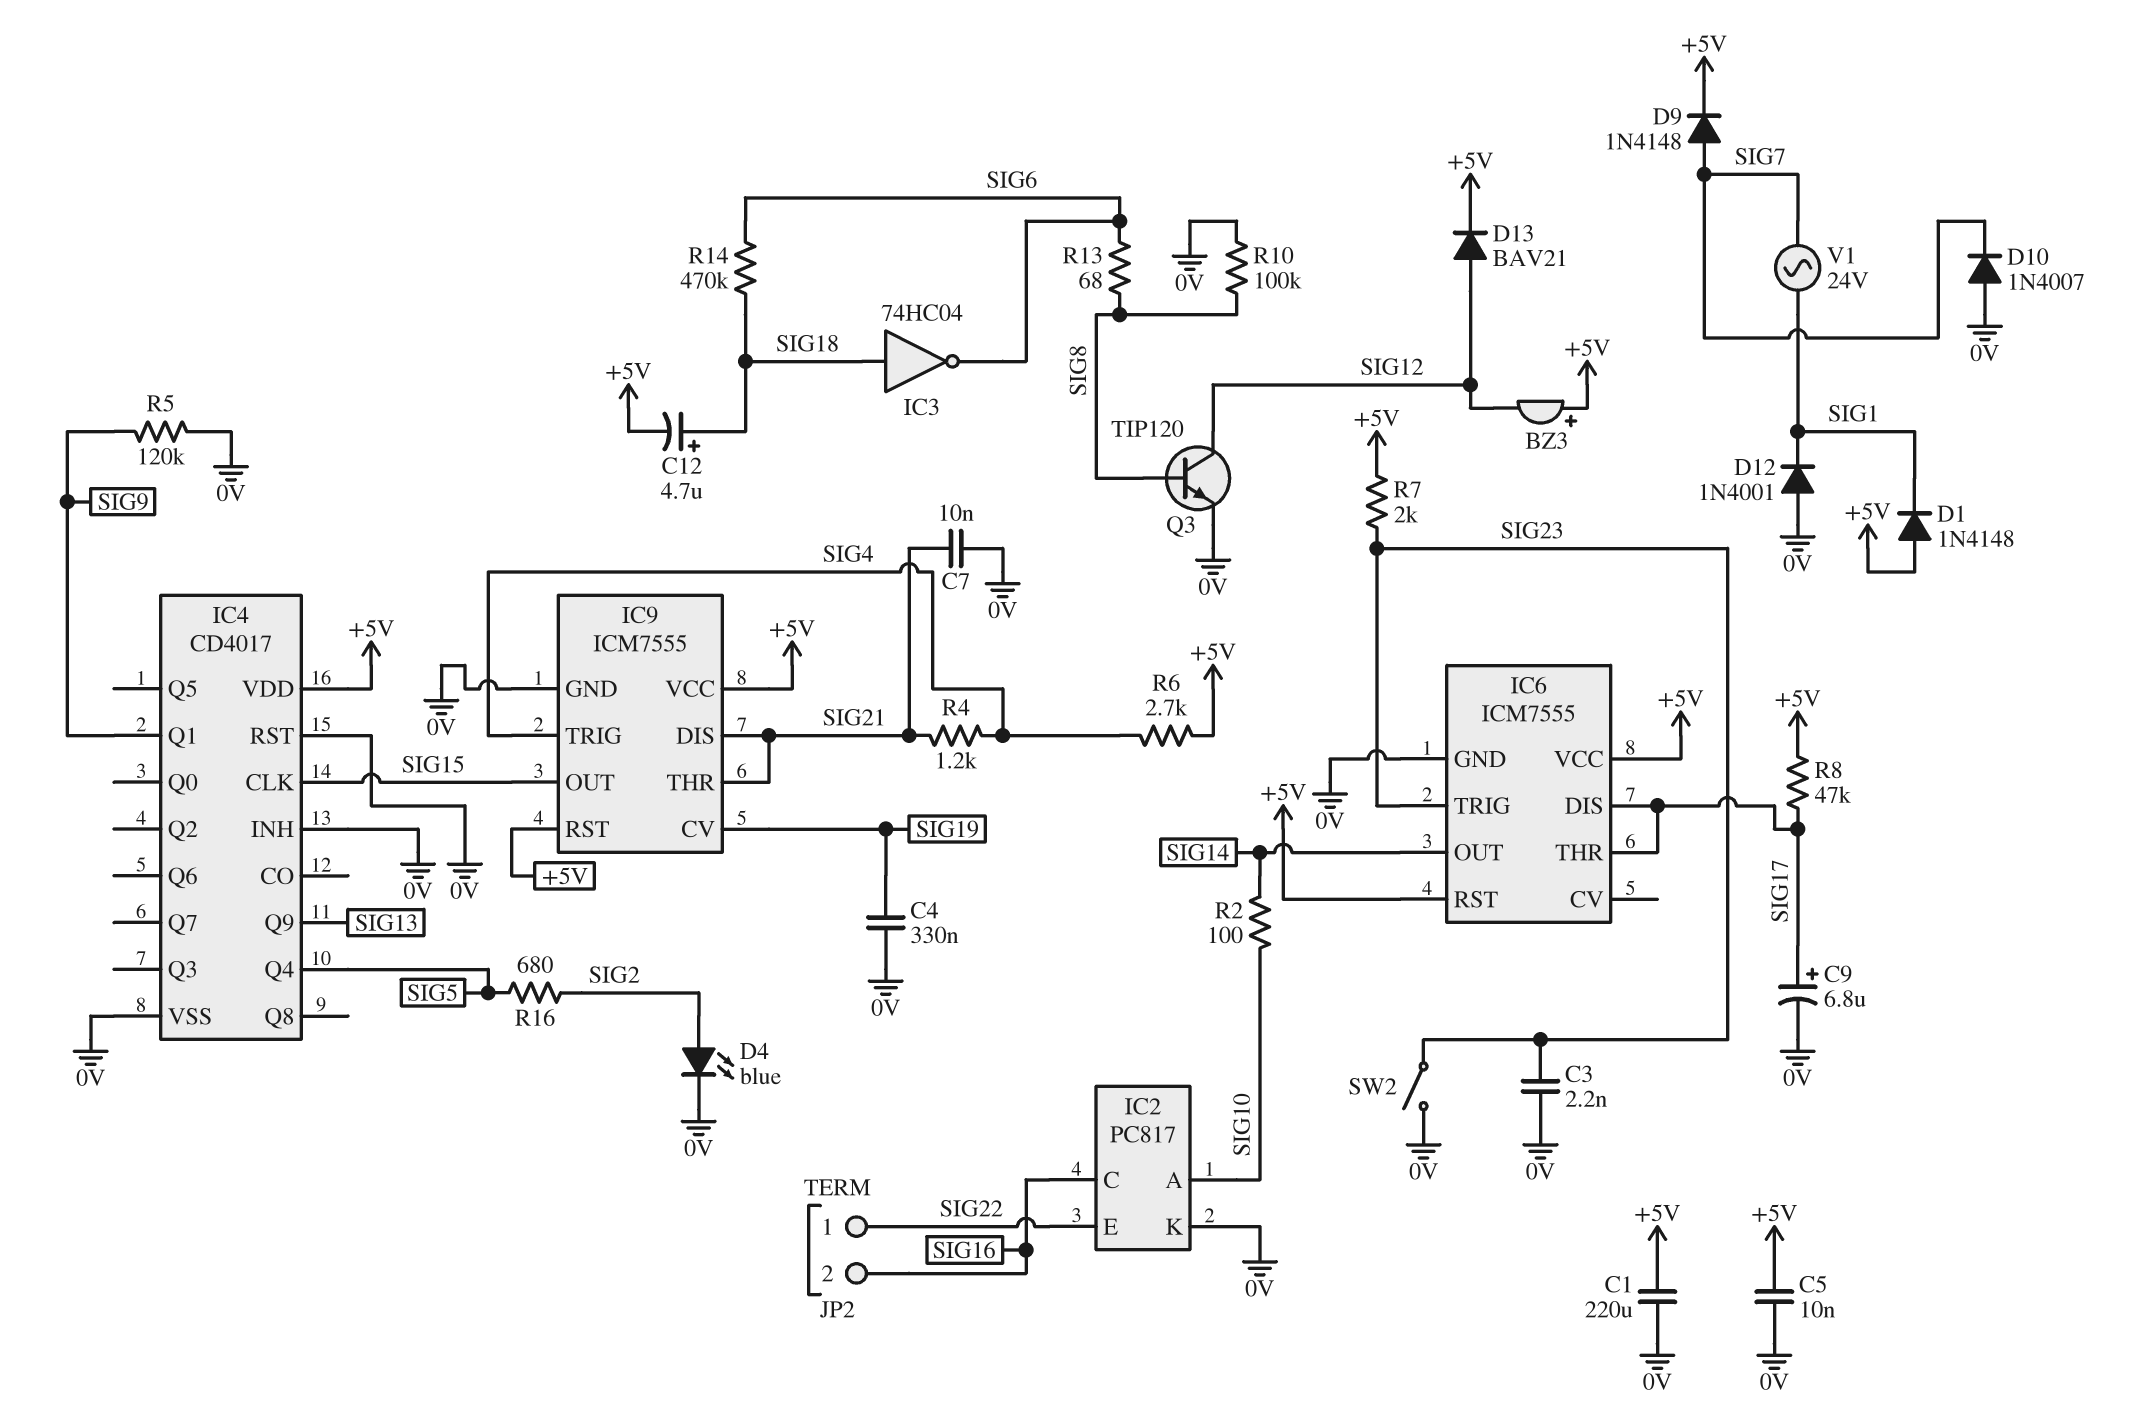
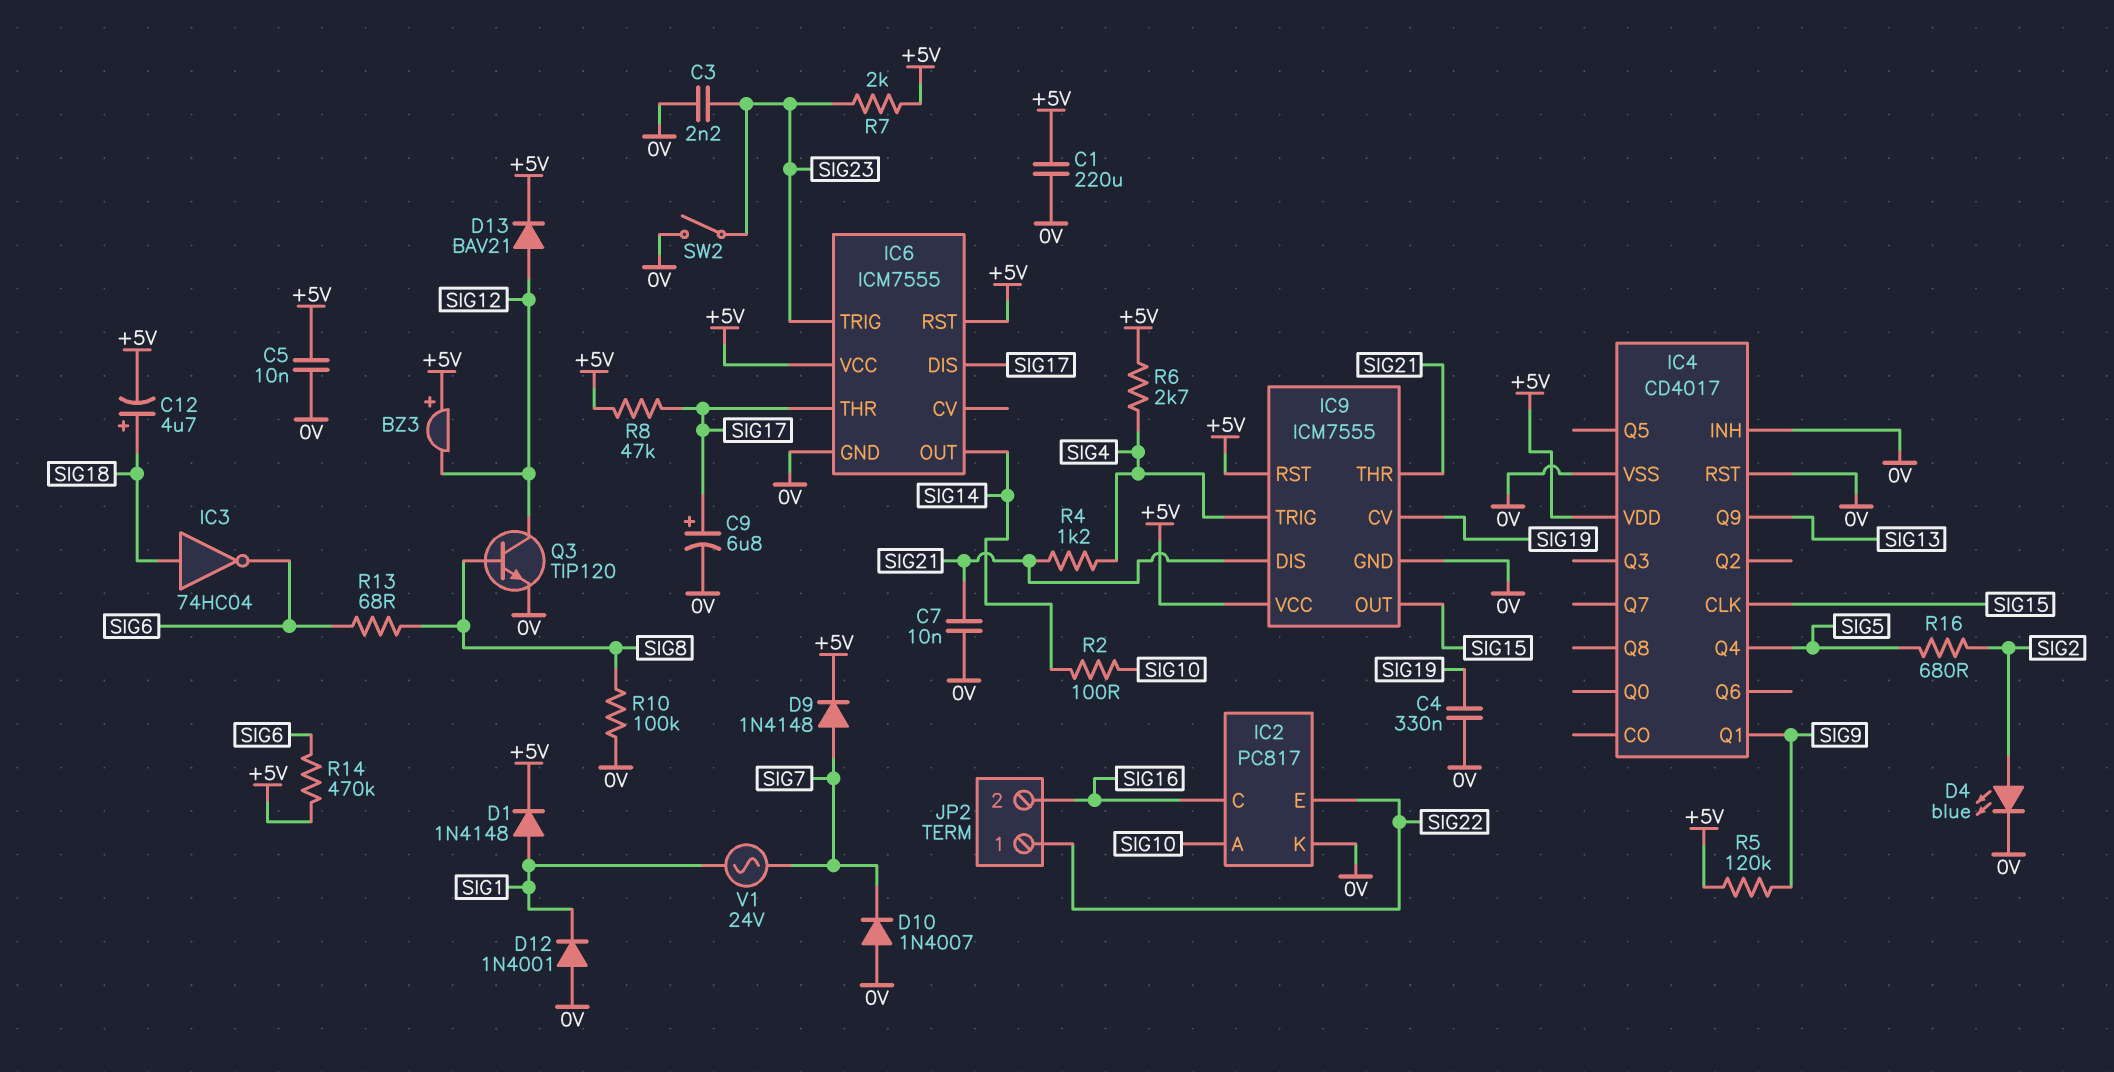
D1: diode 1N4148 (A +5V, K SIG1) -> diode 1N4148 (A SIG1, K +5V)
R5: 120k (0V, SIG9) -> 120k (+5V, SIG9)
R14: 470k (SIG6, SIG18) -> 470k (+5V, SIG6)

